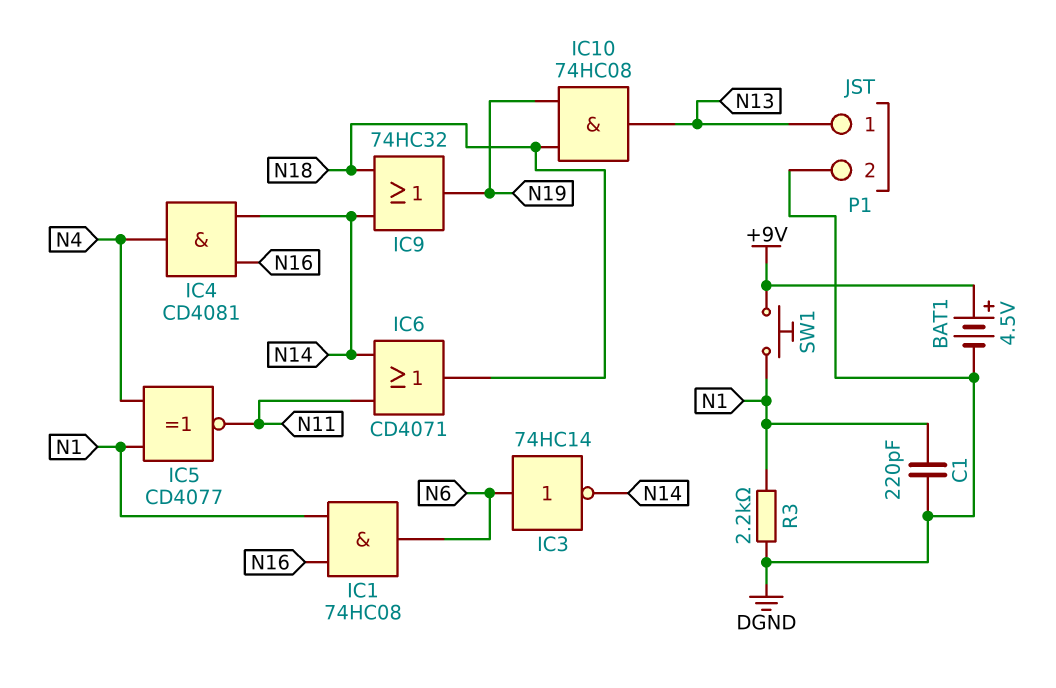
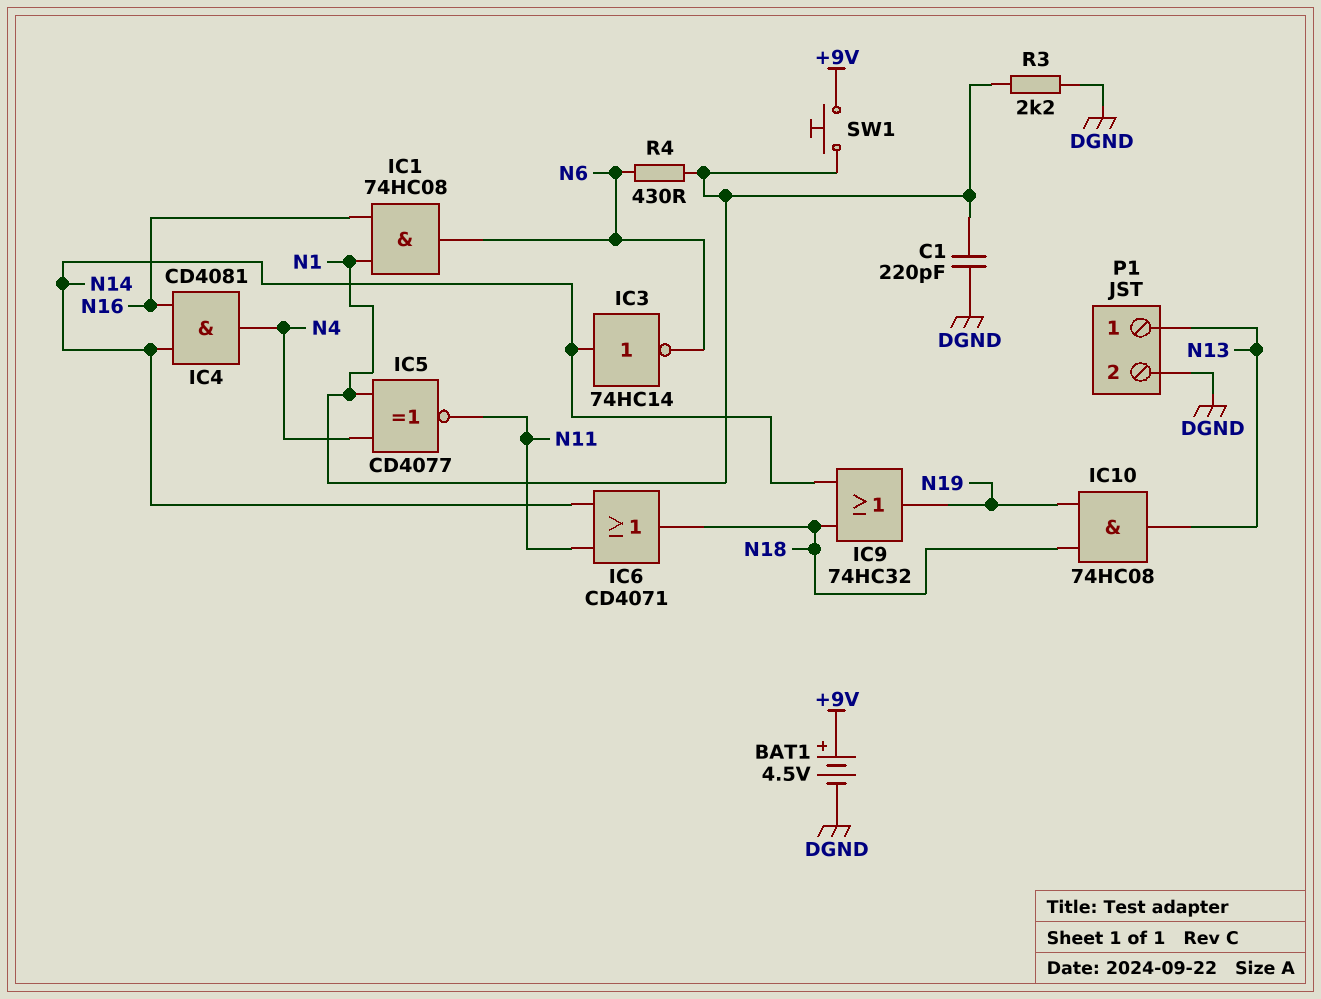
IC3: NOT 74HC14 (in N6, out N14) -> NOT 74HC14 (in N14, out N6)
R4: none -> 430 (N1, N6)

